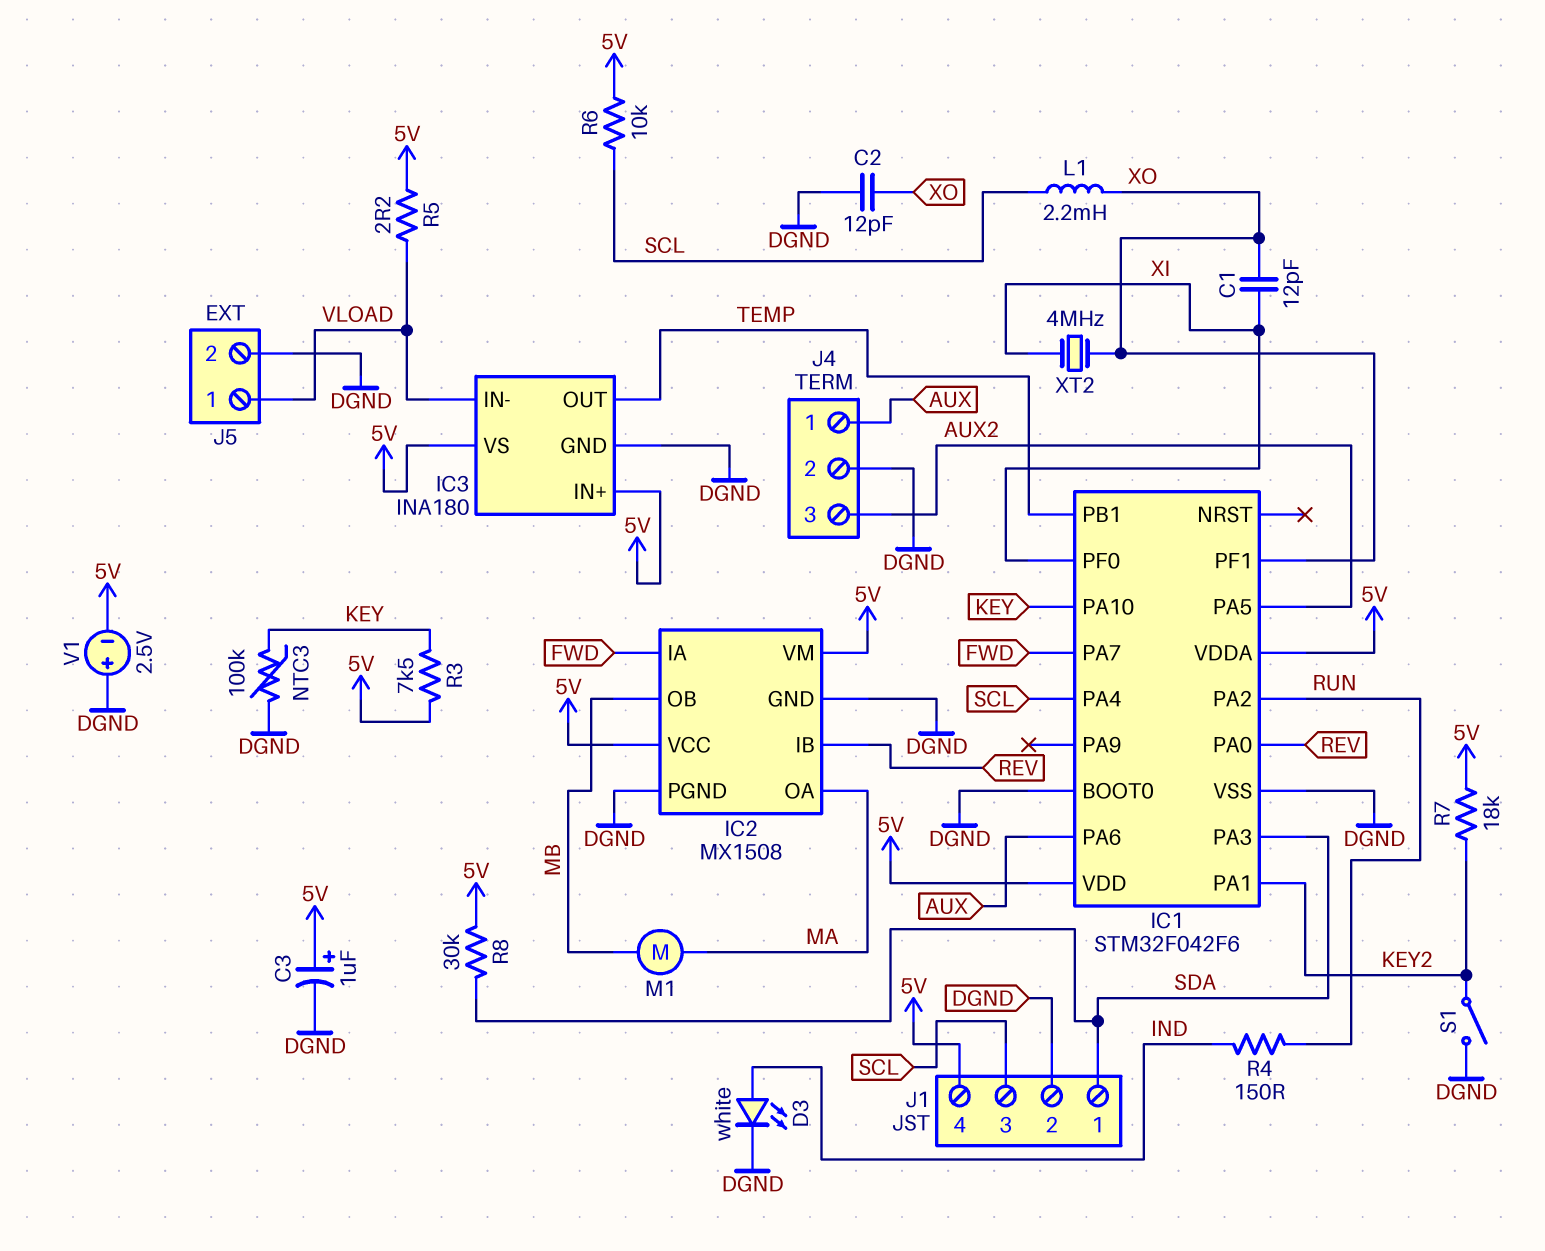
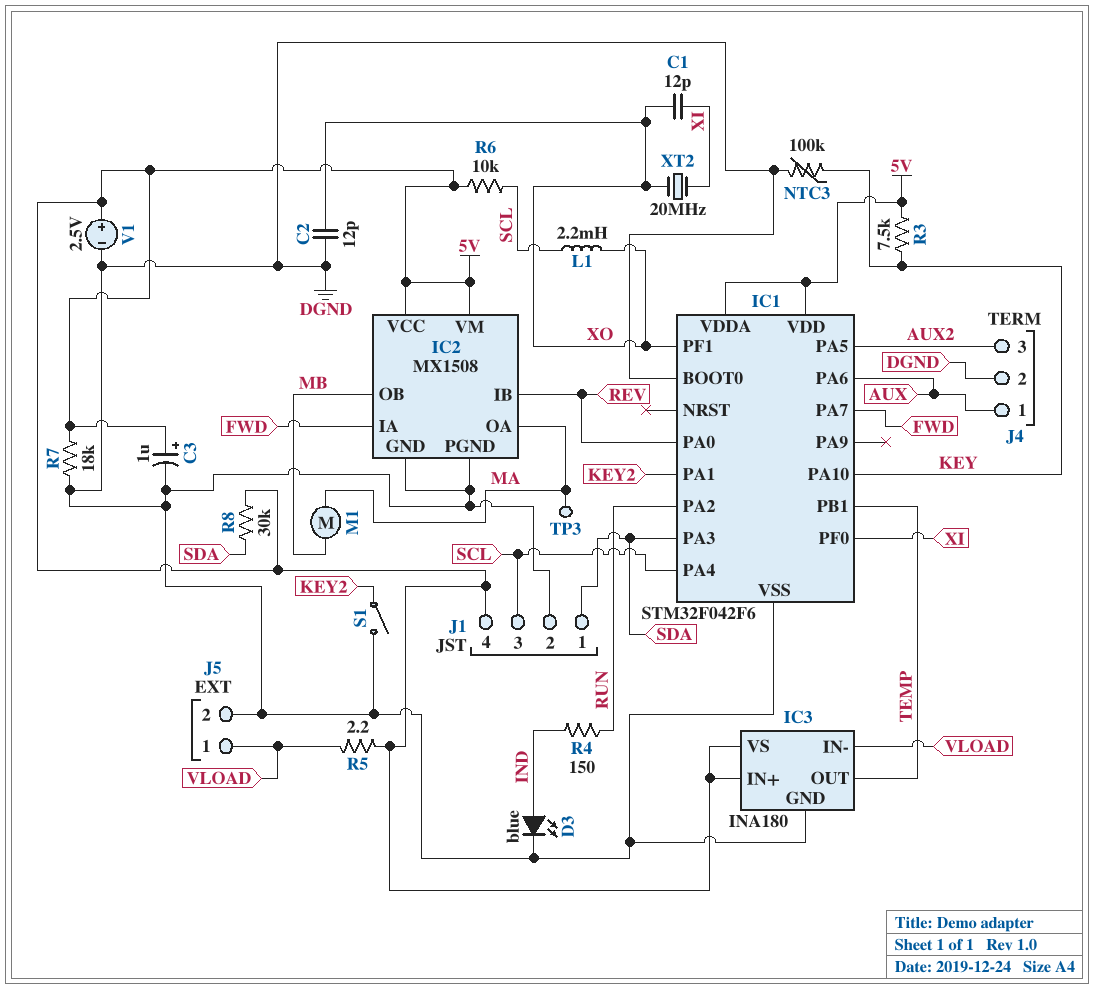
D3: LED white (A IND, K DGND) -> LED blue (A IND, K DGND)
R7: 18k (5V, KEY2) -> 18k (5V, DGND)
TP3: none -> test point (MA)
V1: 2.5V (plus DGND, minus 5V) -> 2.5V (plus 5V, minus DGND)
XT2: 4MHz (XI, XO) -> 20MHz (XI, XO)

